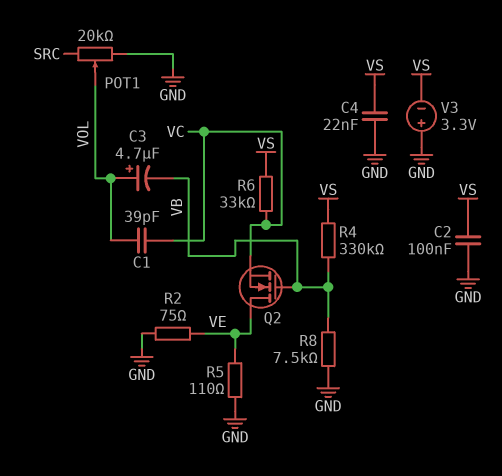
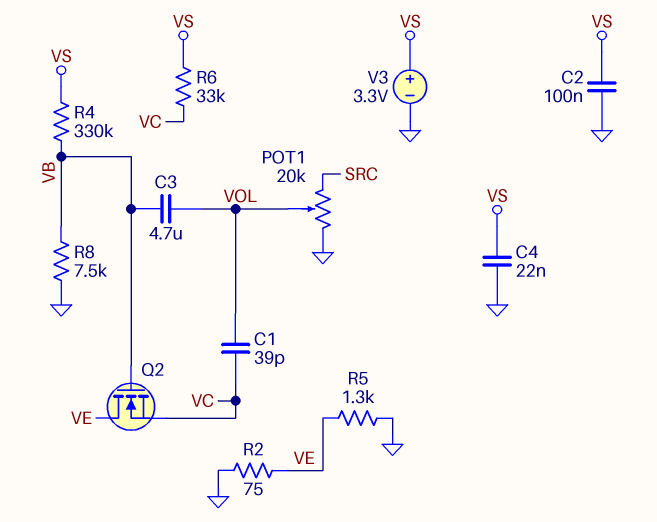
C3: 4.7uF (plus VOL, minus VB) -> 4.7uF (VB, VOL)
R5: 110 (GND, VE) -> 1.3k (GND, VE)
V3: 3.3V (plus GND, minus VS) -> 3.3V (plus VS, minus GND)

